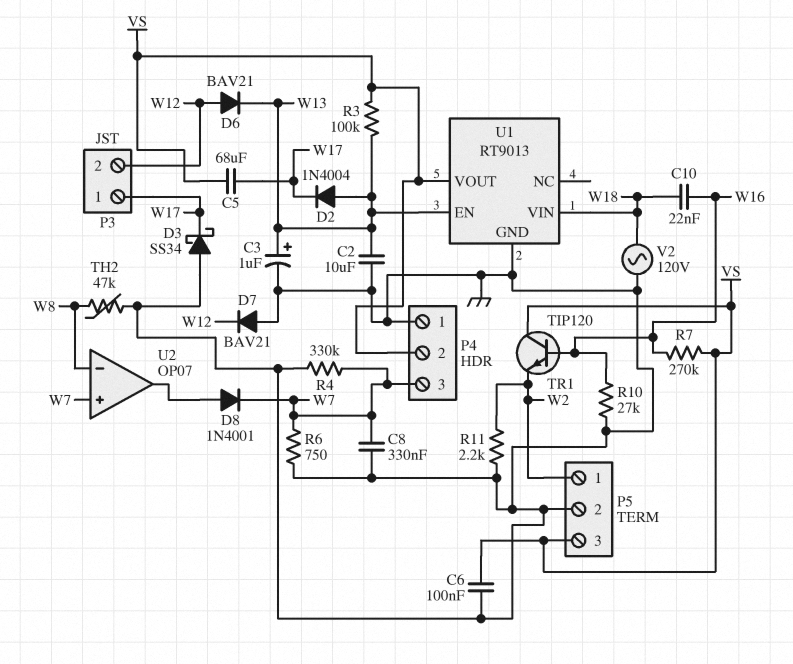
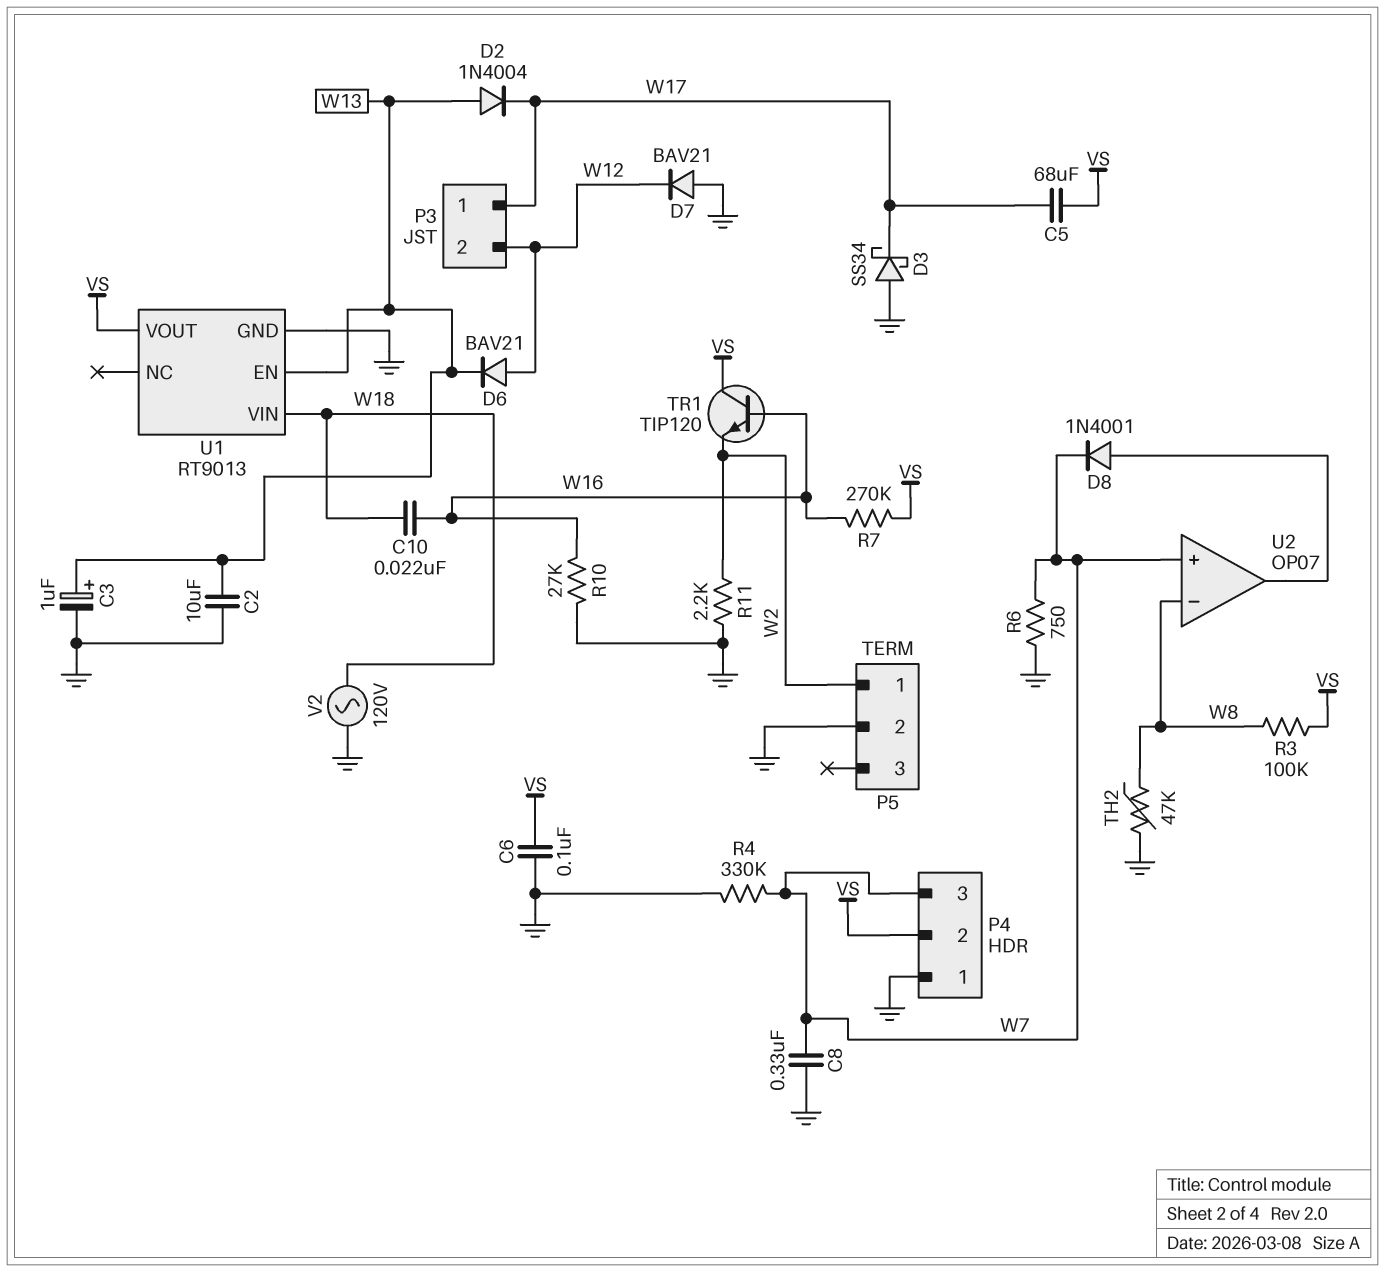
P5 pin 3: VS -> none
R3: 100k (VS, W13) -> 100k (VS, W8)

